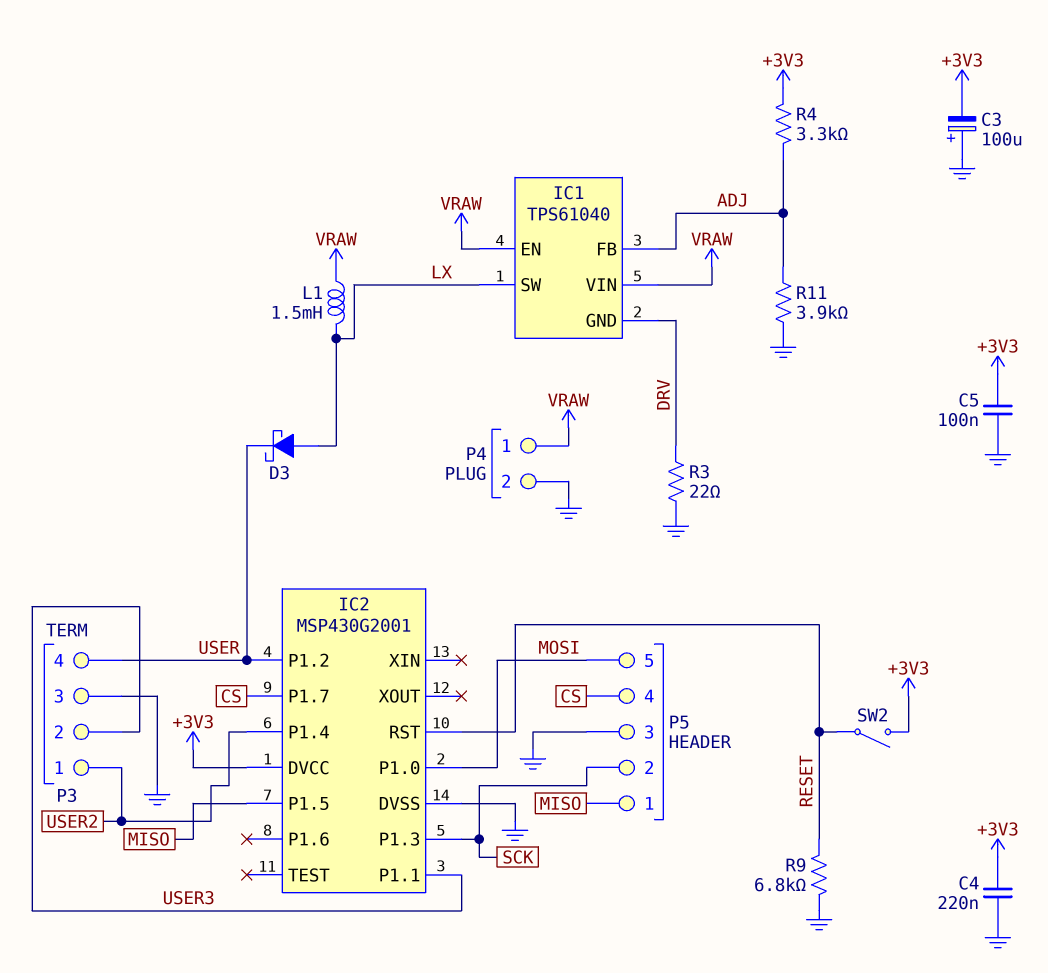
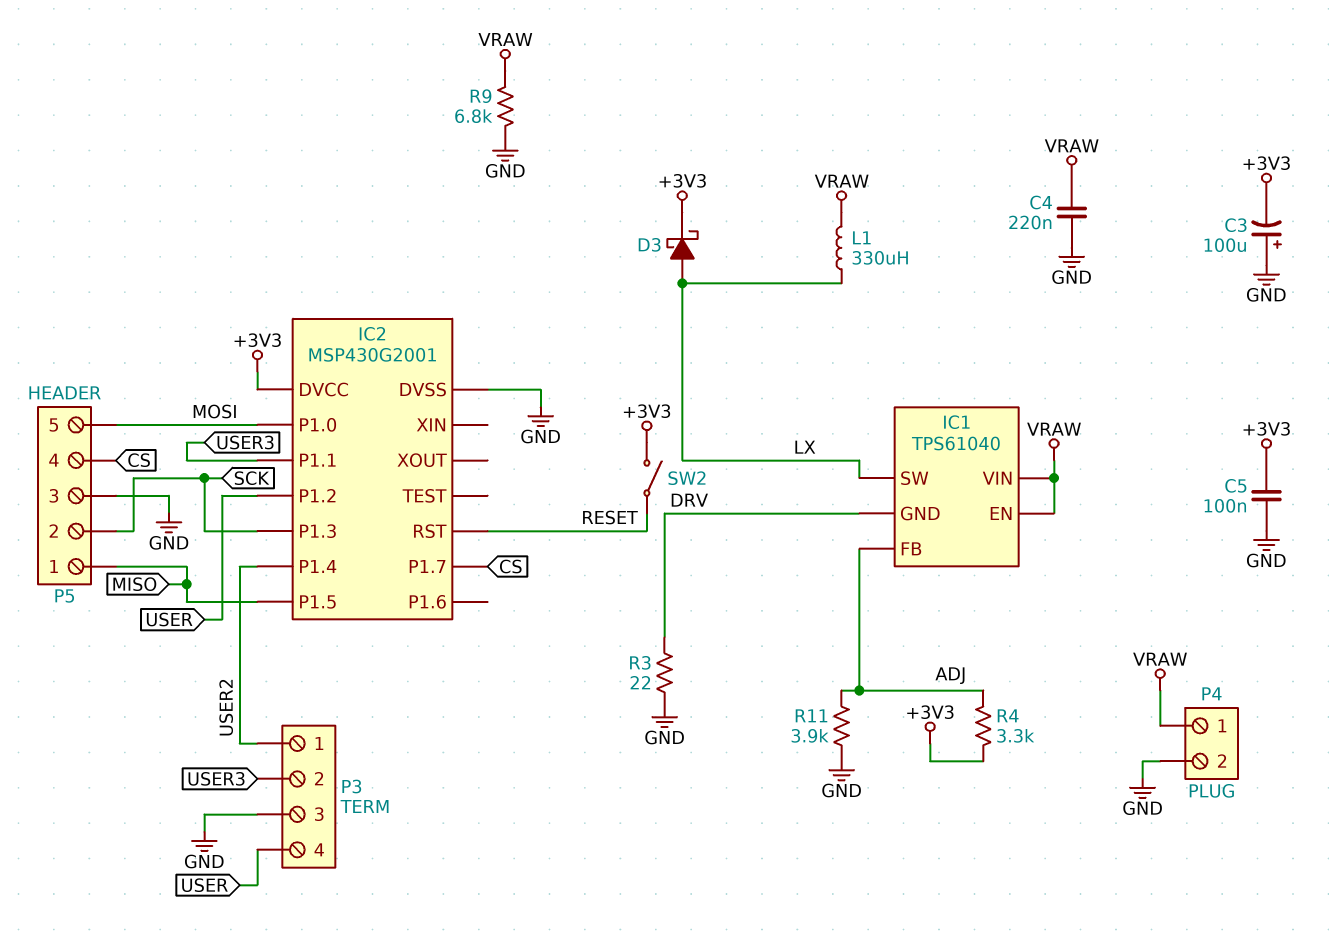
C4: 220nF (+3V3, GND) -> 220nF (GND, VRAW)
D3: schottky (A LX, K USER) -> schottky (A LX, K +3V3)
L1: 1.5mH (LX, VRAW) -> 330uH (LX, VRAW)
R9: 6.8k (GND, RESET) -> 6.8k (GND, VRAW)

